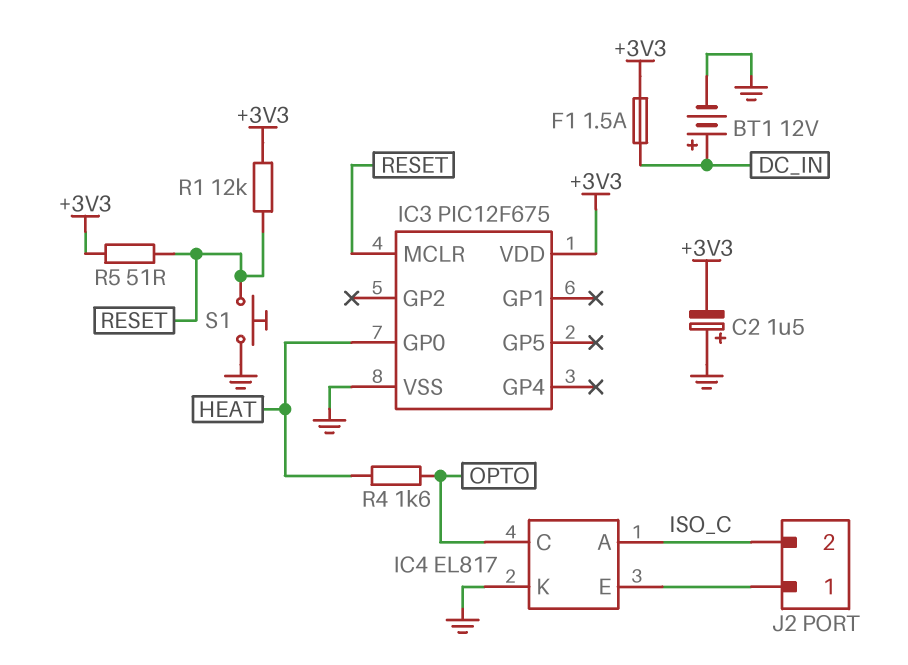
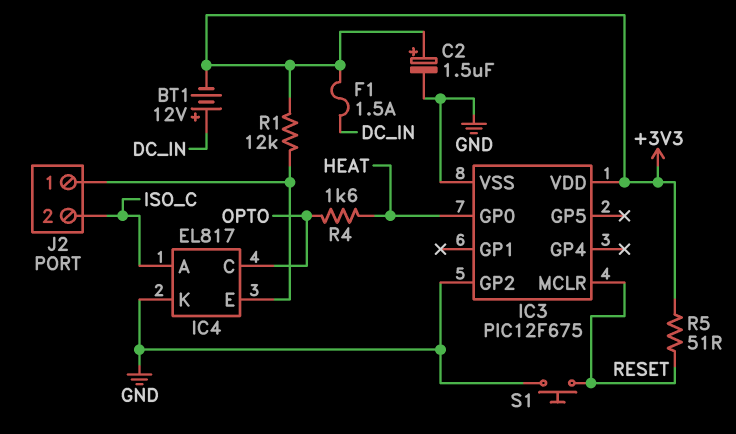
BT1: 12V (plus DC_IN, minus GND) -> 12V (plus DC_IN, minus +3V3)
C2: 1.5uF (plus GND, minus +3V3) -> 1.5uF (plus +3V3, minus GND)
IC3 pin GP2: none -> GND
R1: 12k (+3V3, RESET) -> 12k (+3V3, IC4/E)

